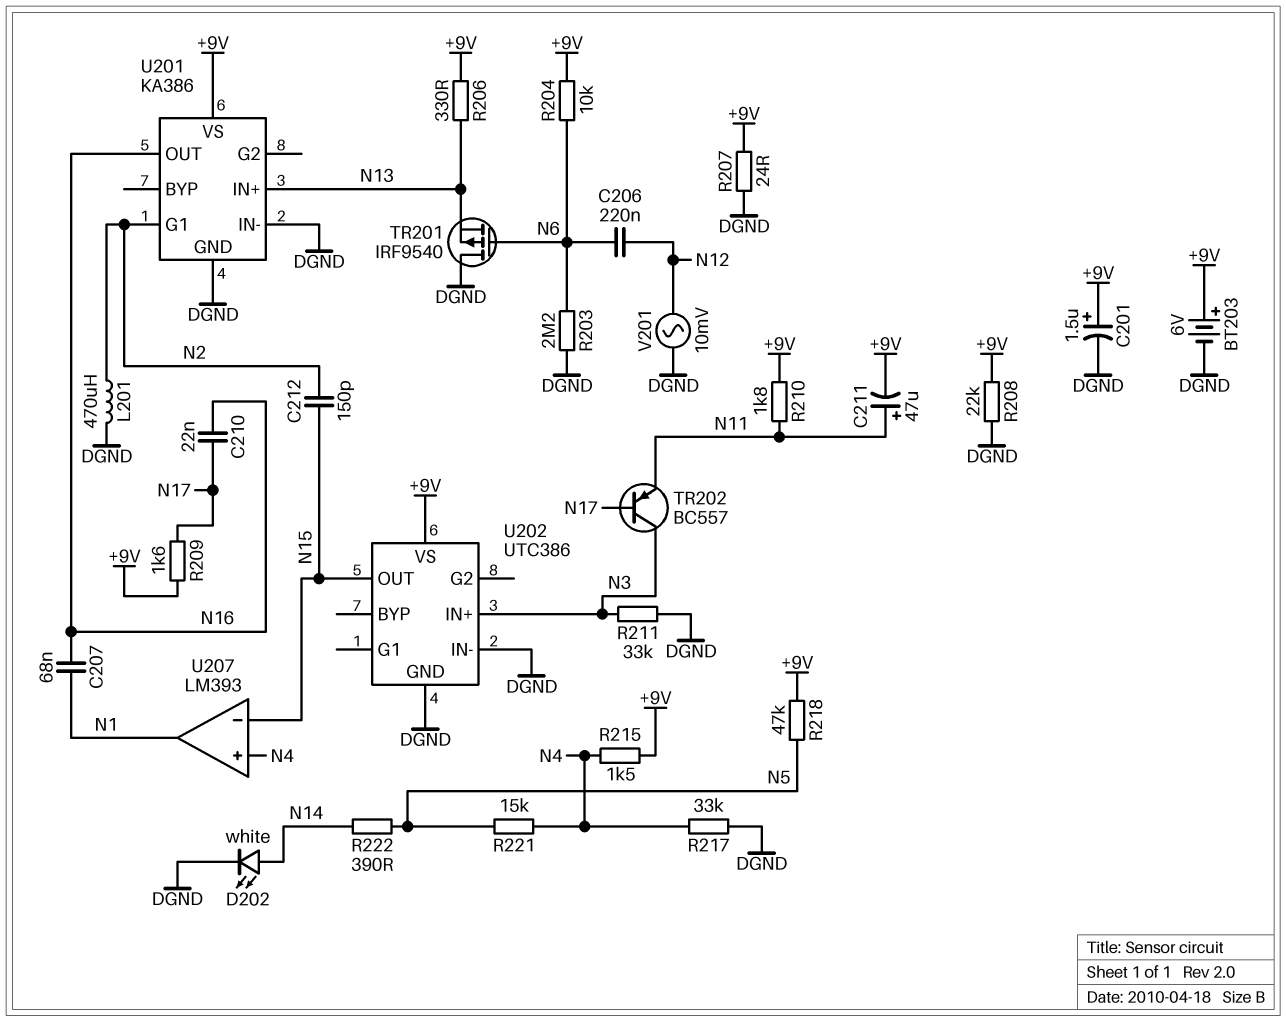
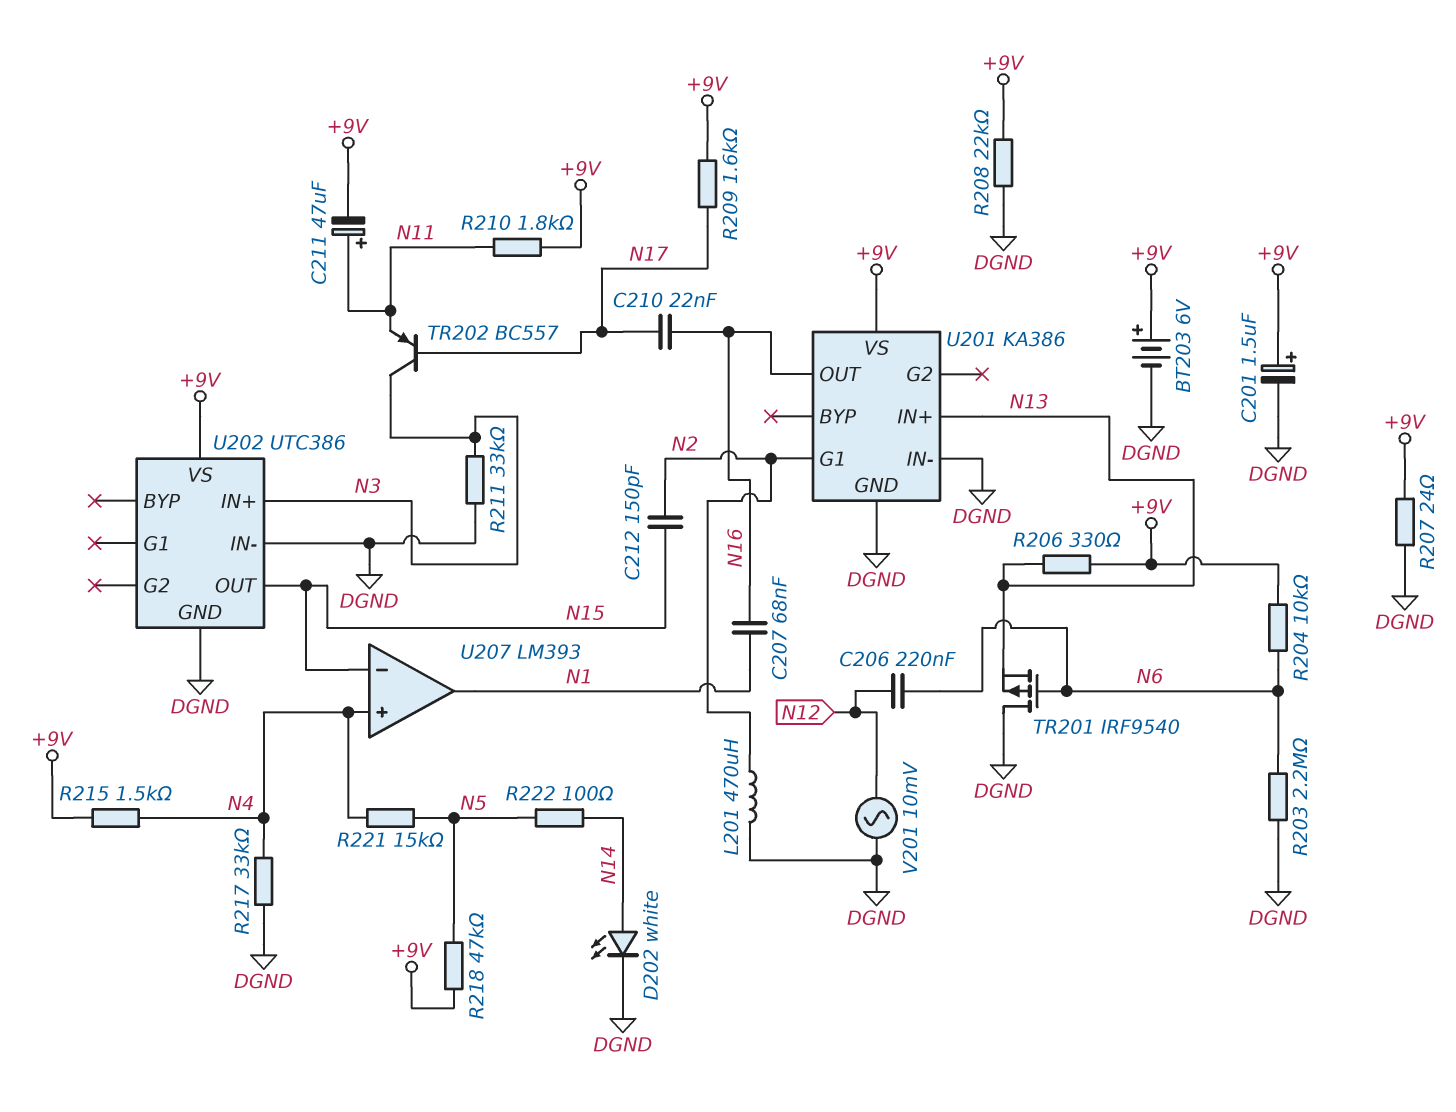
R222: 390 (N5, N14) -> 100 (N5, N14)

